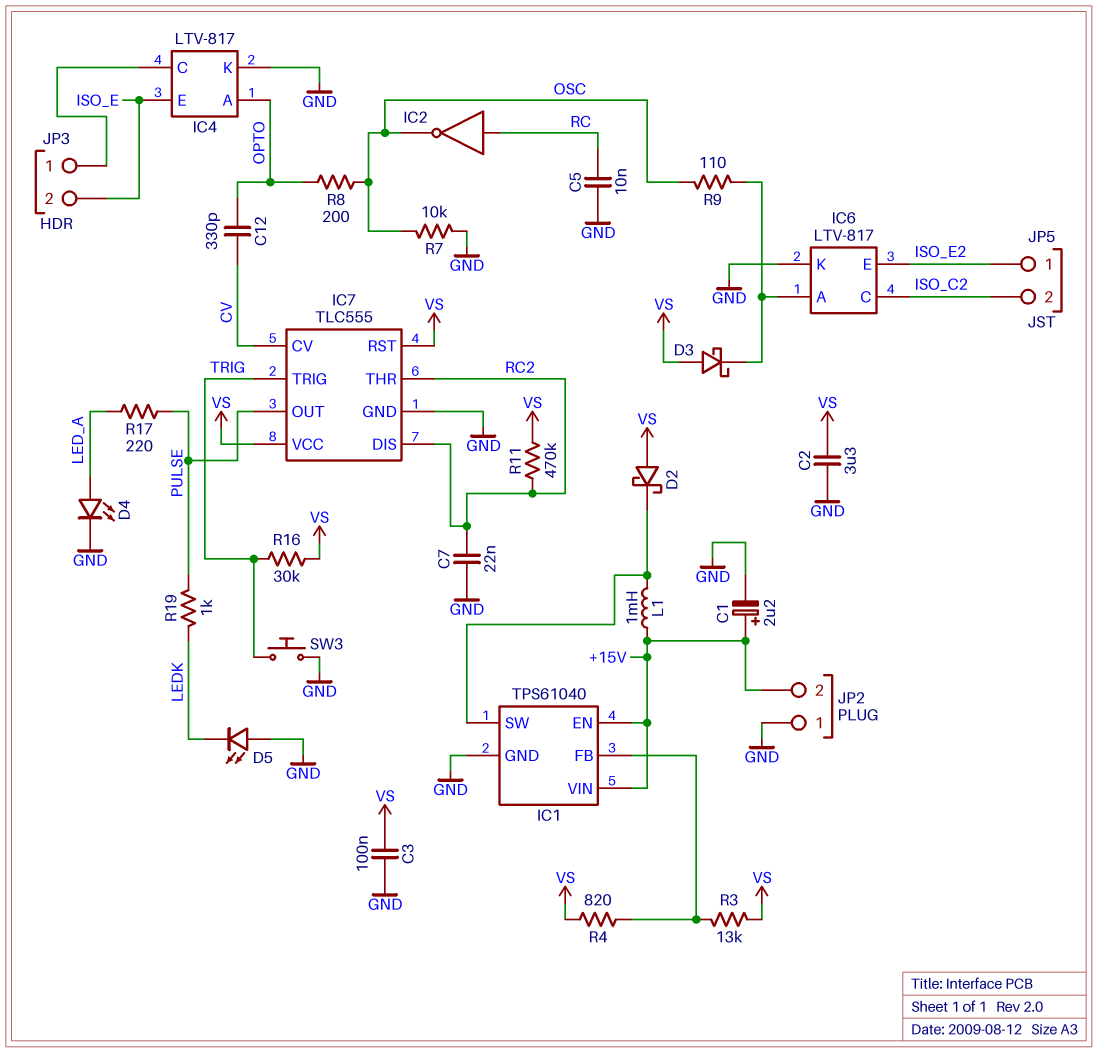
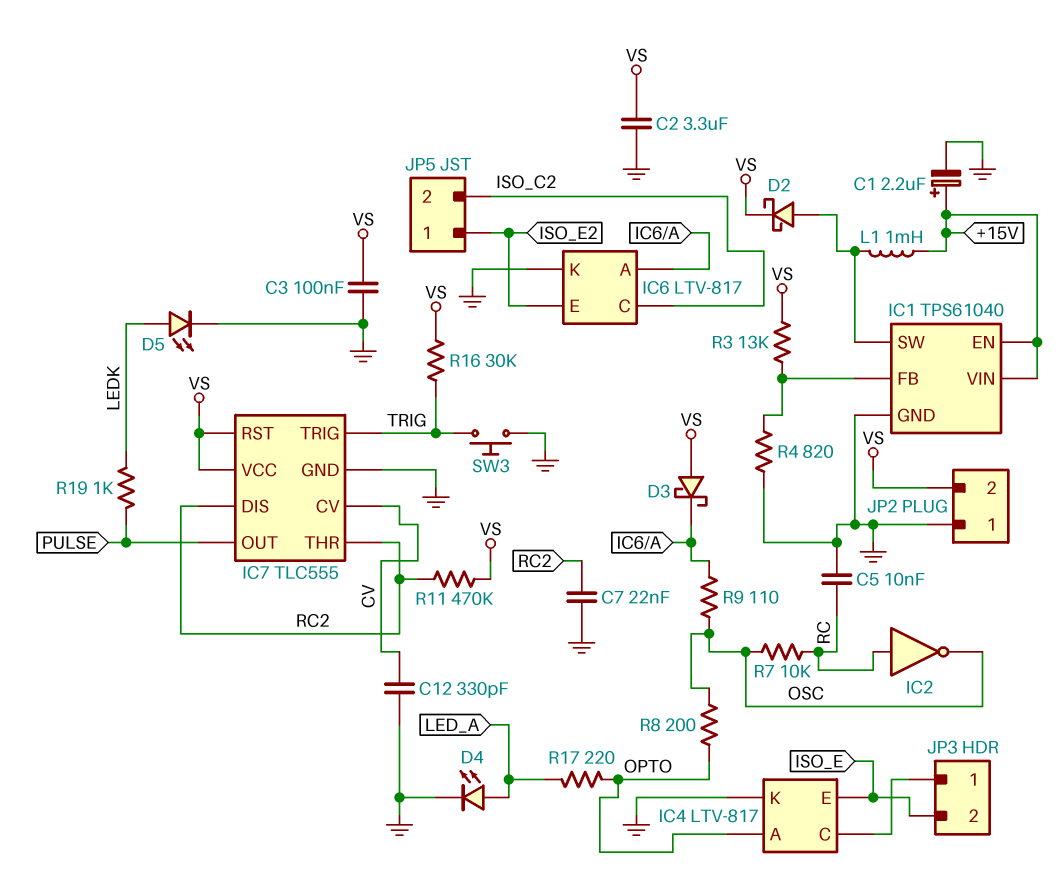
C12: 330pF (CV, OPTO) -> 330pF (CV, GND)
D2: schottky (A VS, K IC1/SW) -> schottky (A IC1/SW, K VS)
D5: LED (A GND, K LEDK) -> LED (A LEDK, K GND)
JP2 pin 2: +15V -> VS
R4: 820 (IC1/FB, VS) -> 820 (GND, IC1/FB)
R7: 10k (GND, OSC) -> 10k (OSC, RC)
R17: 220 (LED_A, PULSE) -> 220 (LED_A, OPTO)

